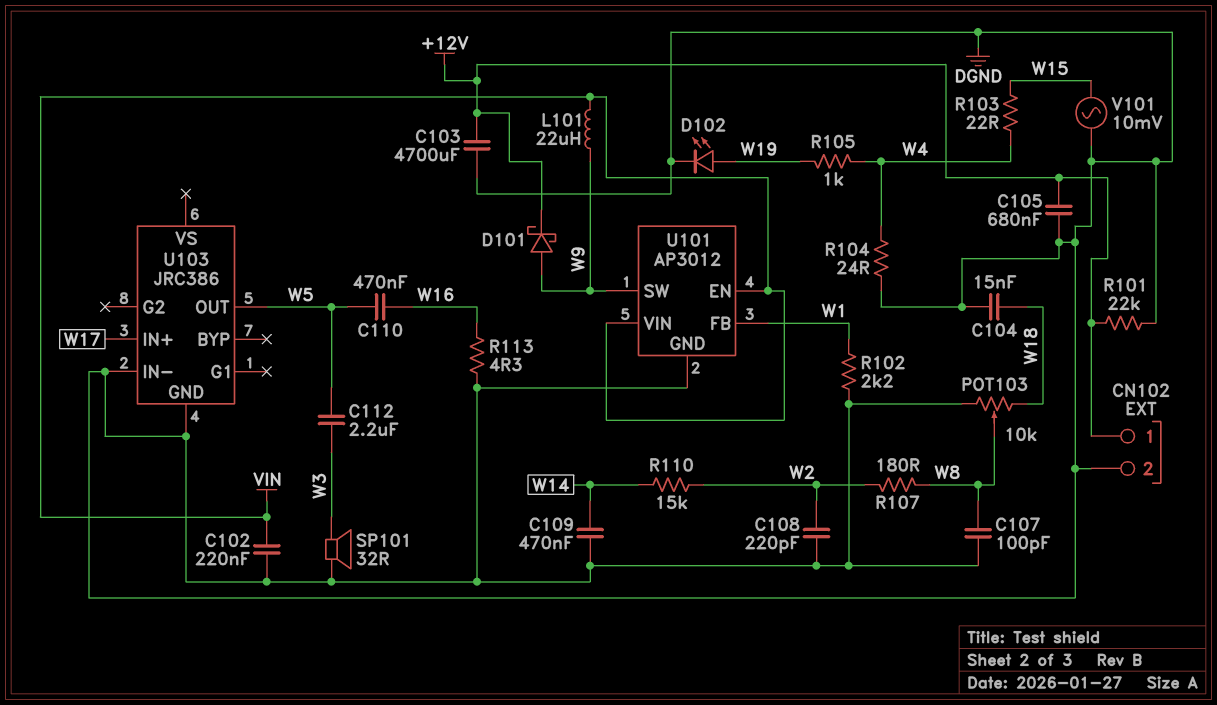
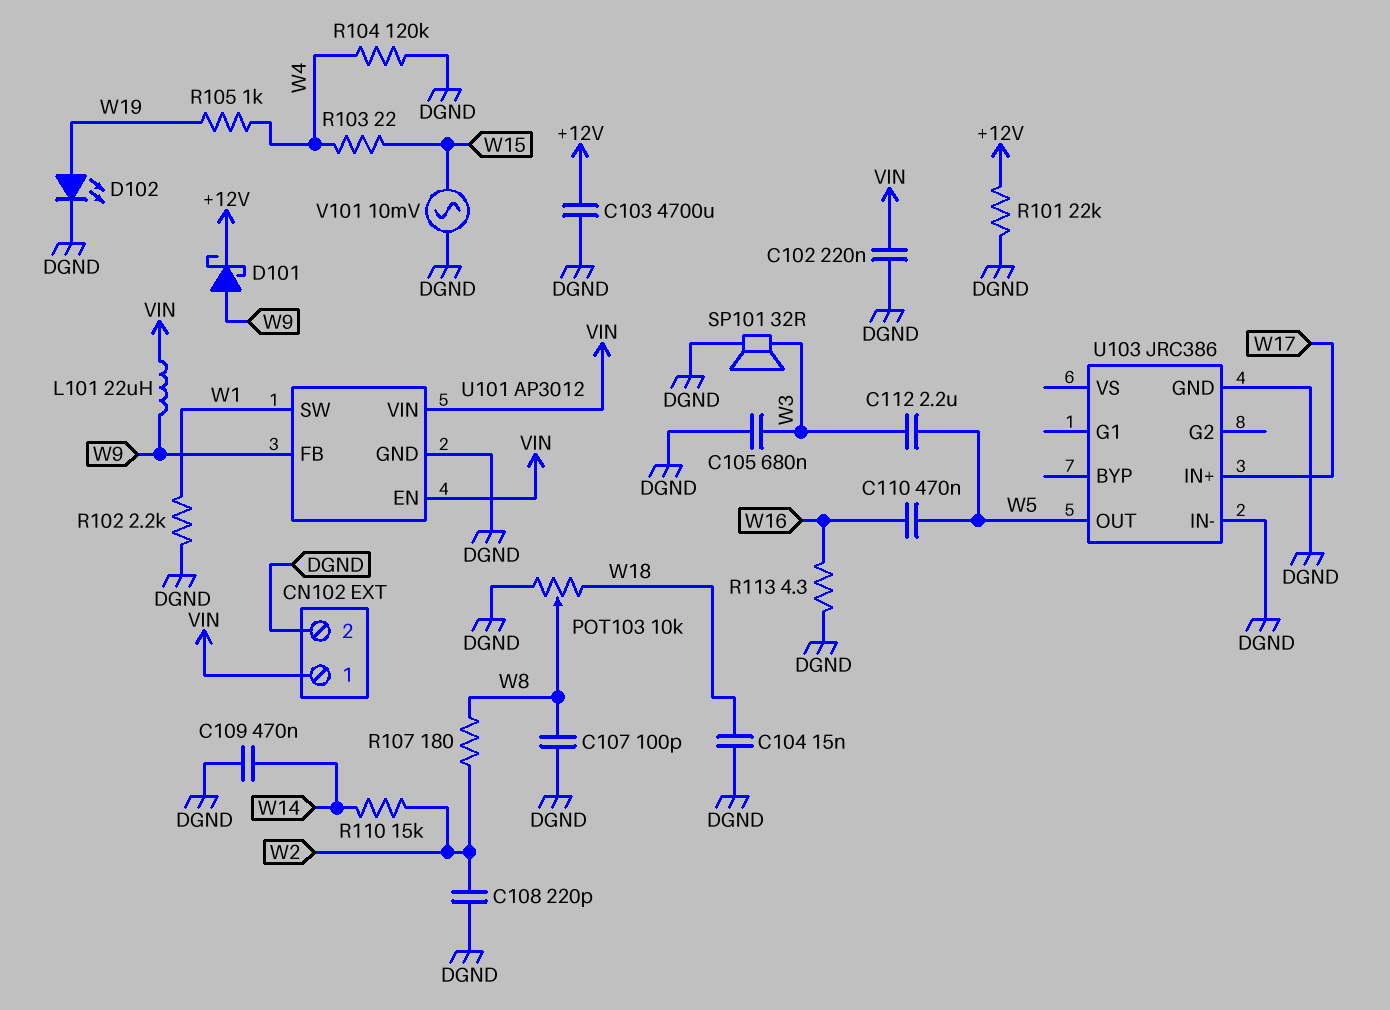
C105: 680nF (+12V, DGND) -> 680nF (DGND, W3)
CN102 pin 1: +12V -> VIN
R104: 24 (DGND, W4) -> 120k (DGND, W4)
U101 pin FB: W1 -> W9
U101 pin SW: W9 -> W1

